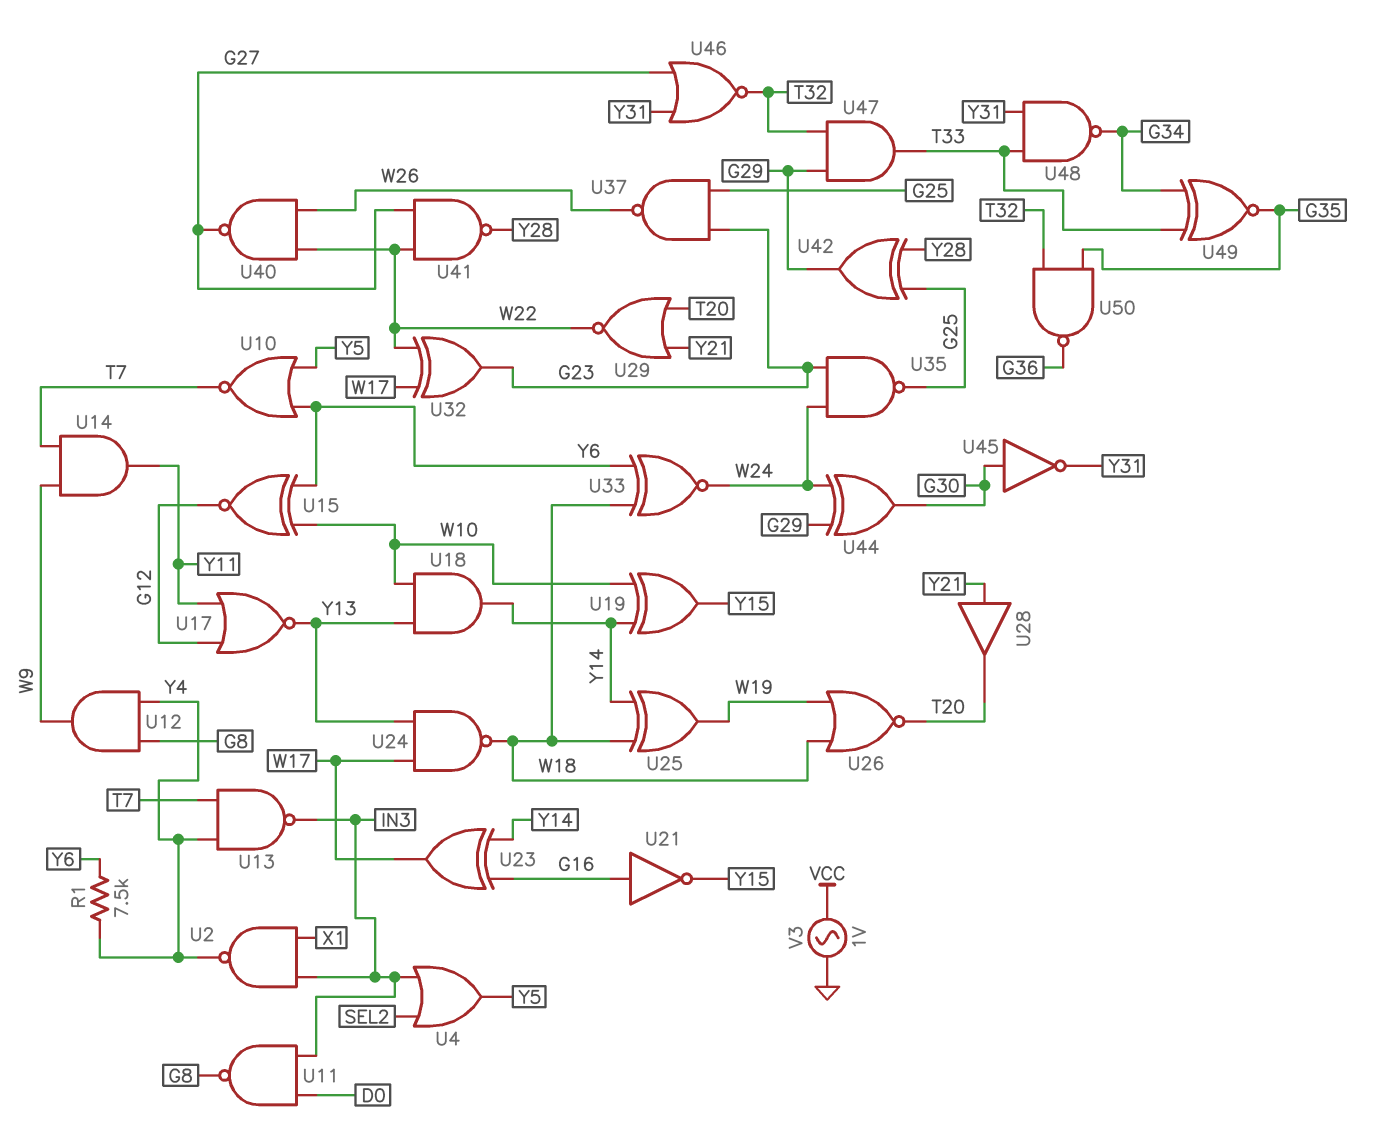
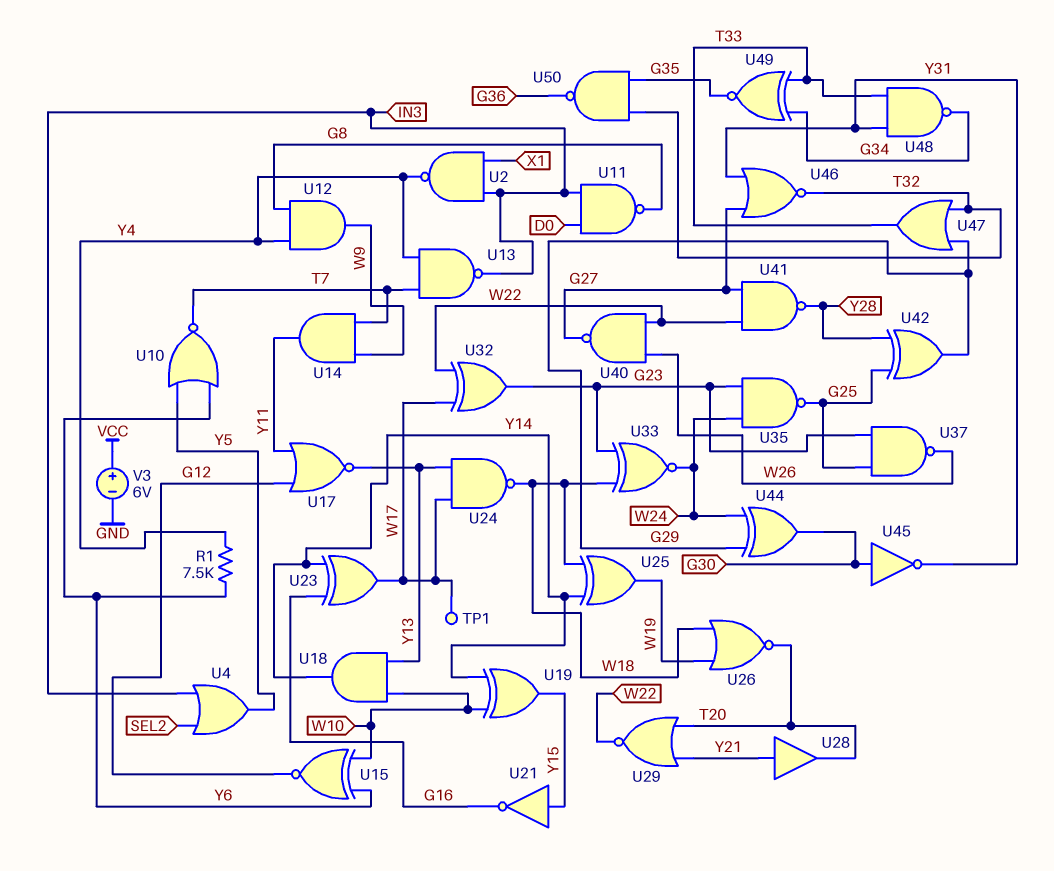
TP1: none -> test point (W17)
U21: NOT (in G16, out Y15) -> NOT (in Y15, out G16)
U33: XNOR (in W18, in Y6, out W24) -> XNOR (in G23, in W18, out W24)
U47: AND (in G29, in T32, out T33) -> OR (in G29, in T32, out T33)
V3: AC 1V (GND, VCC) -> 6V (plus VCC, minus GND)

